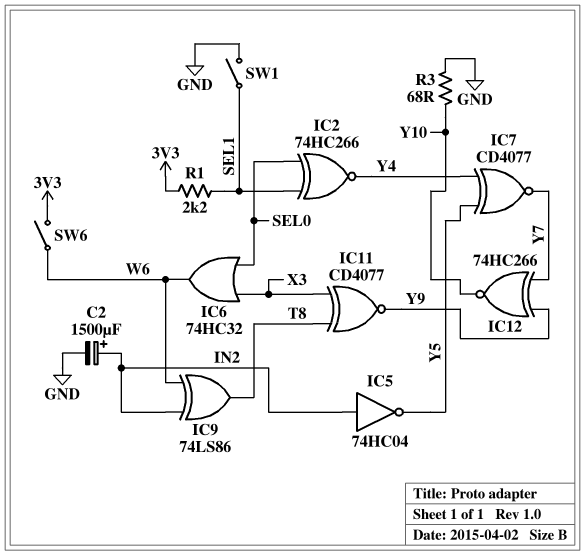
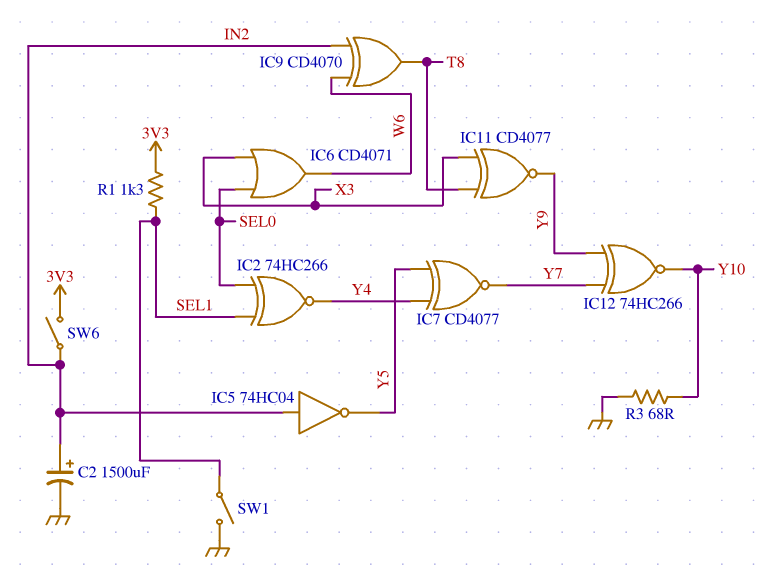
IC6: OR 74HC32 (in SEL0, in X3, out W6) -> OR CD4071 (in SEL0, in X3, out W6)
IC9: XOR 74LS86 (in IN2, in W6, out T8) -> XOR CD4070 (in IN2, in W6, out T8)
R1: 2.2k (3V3, SEL1) -> 1.3k (3V3, SEL1)
SW6: switch (3V3, W6) -> switch (3V3, IN2)

